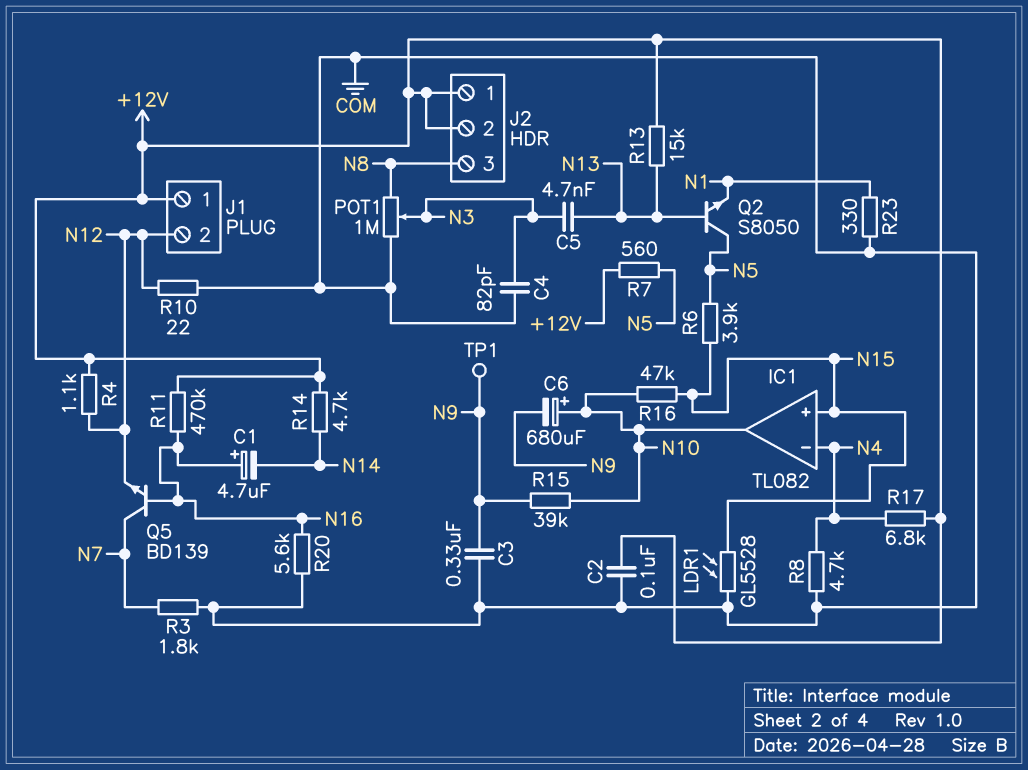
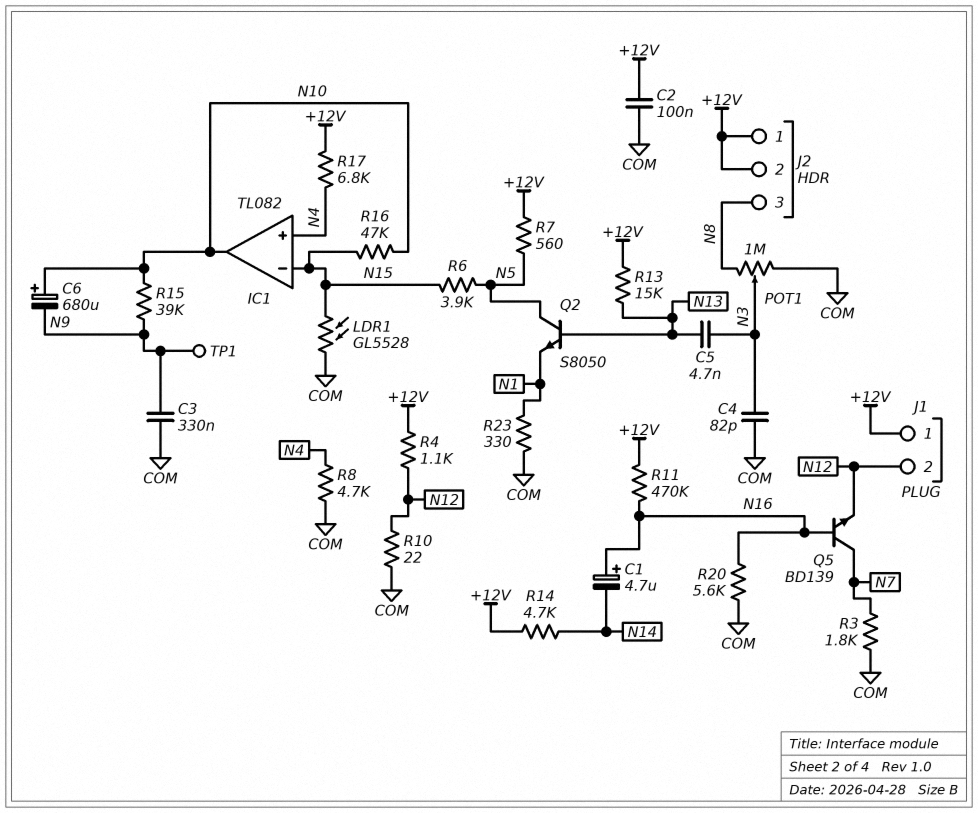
IC1 pin in+: N15 -> N4
IC1 pin in-: N4 -> N15

